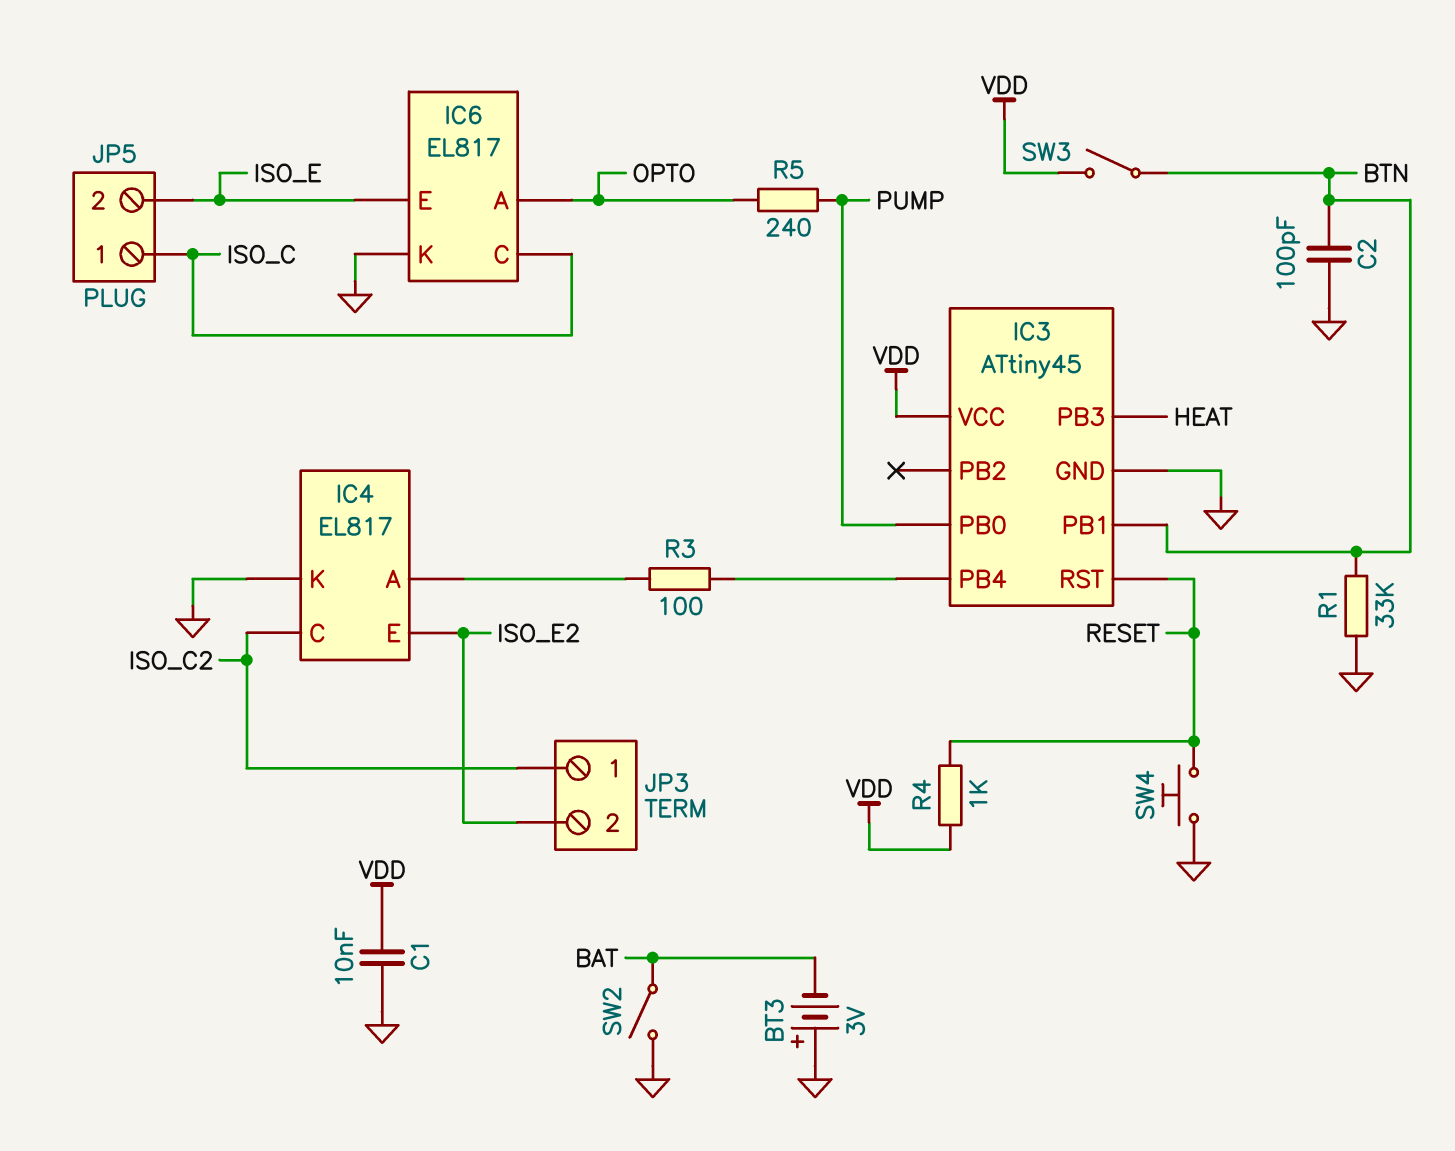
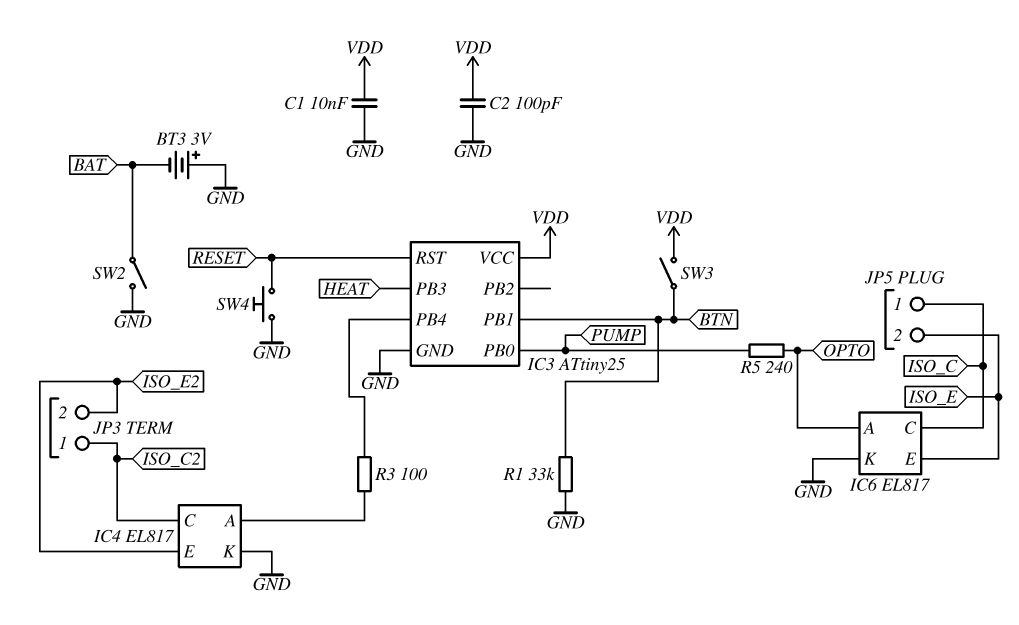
C2: 100pF (BTN, GND) -> 100pF (GND, VDD)
IC3: ATtiny45 -> ATtiny25
R4: 1k (RESET, VDD) -> none

